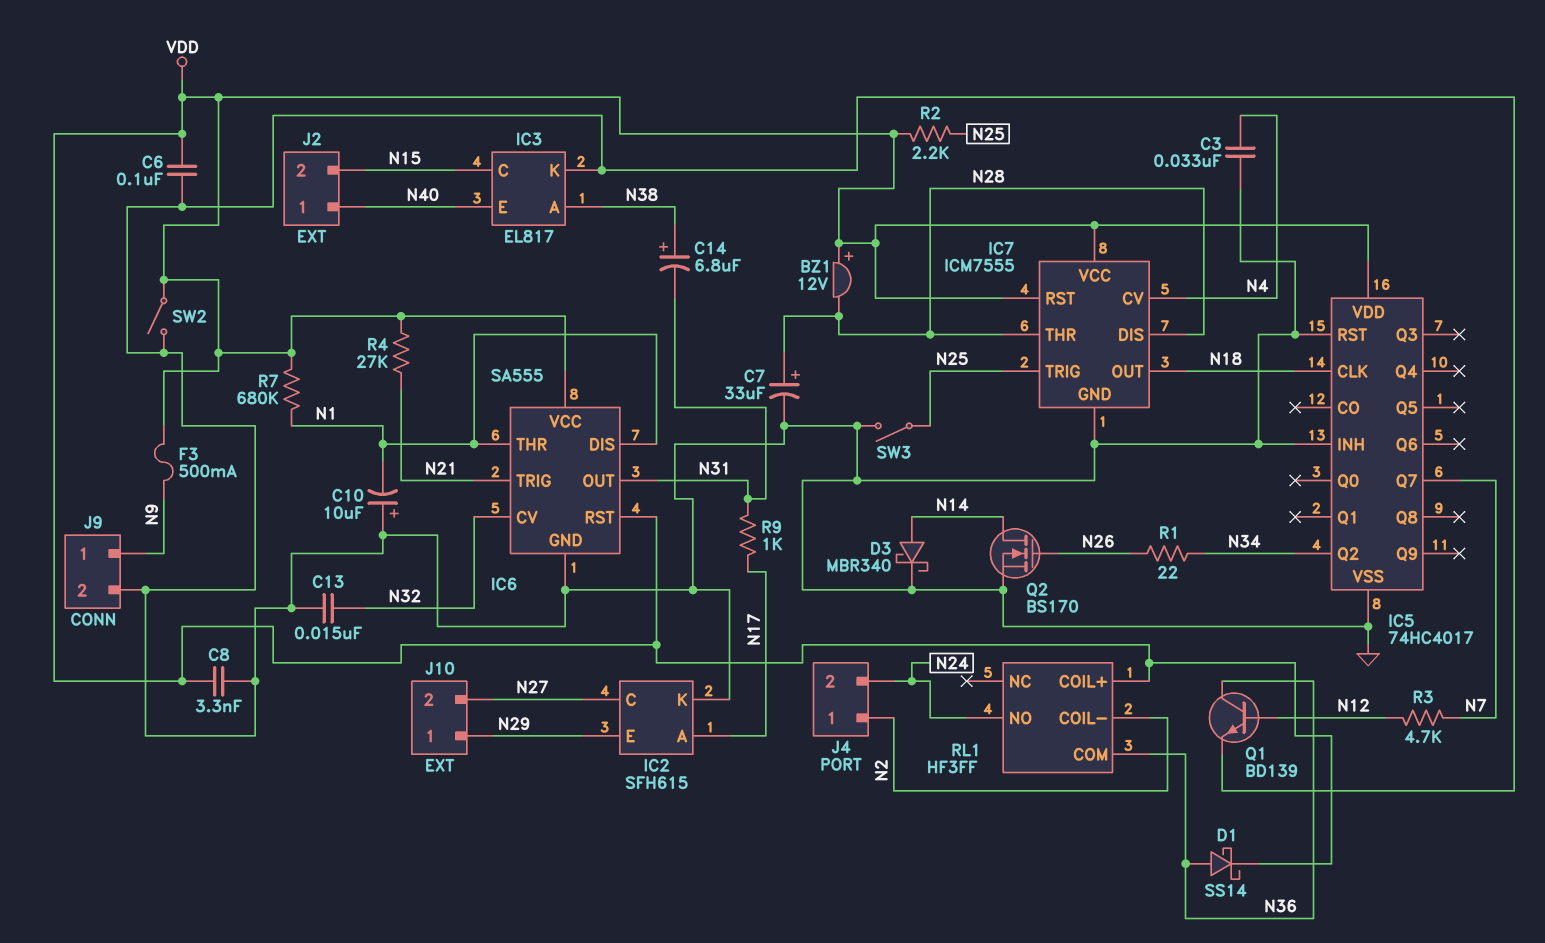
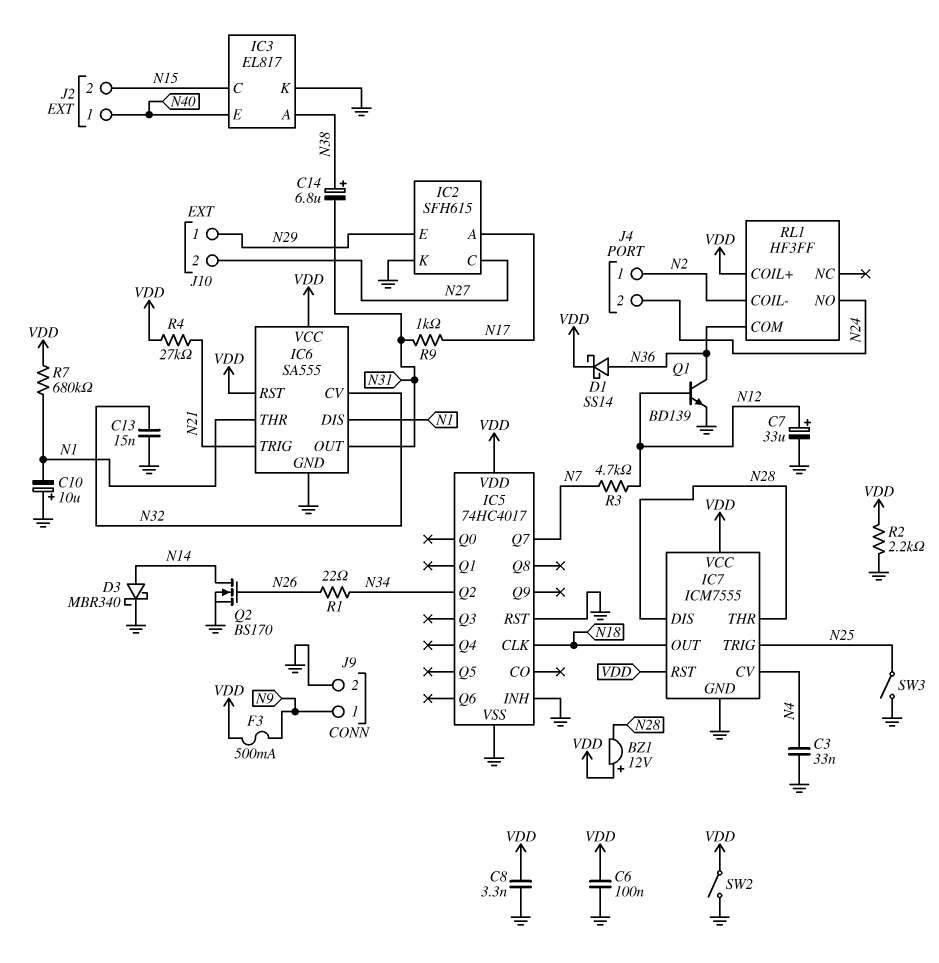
C7: 33uF (plus N28, minus GND) -> 33uF (plus N12, minus GND)
R2: 2.2k (N25, VDD) -> 2.2k (GND, VDD)

